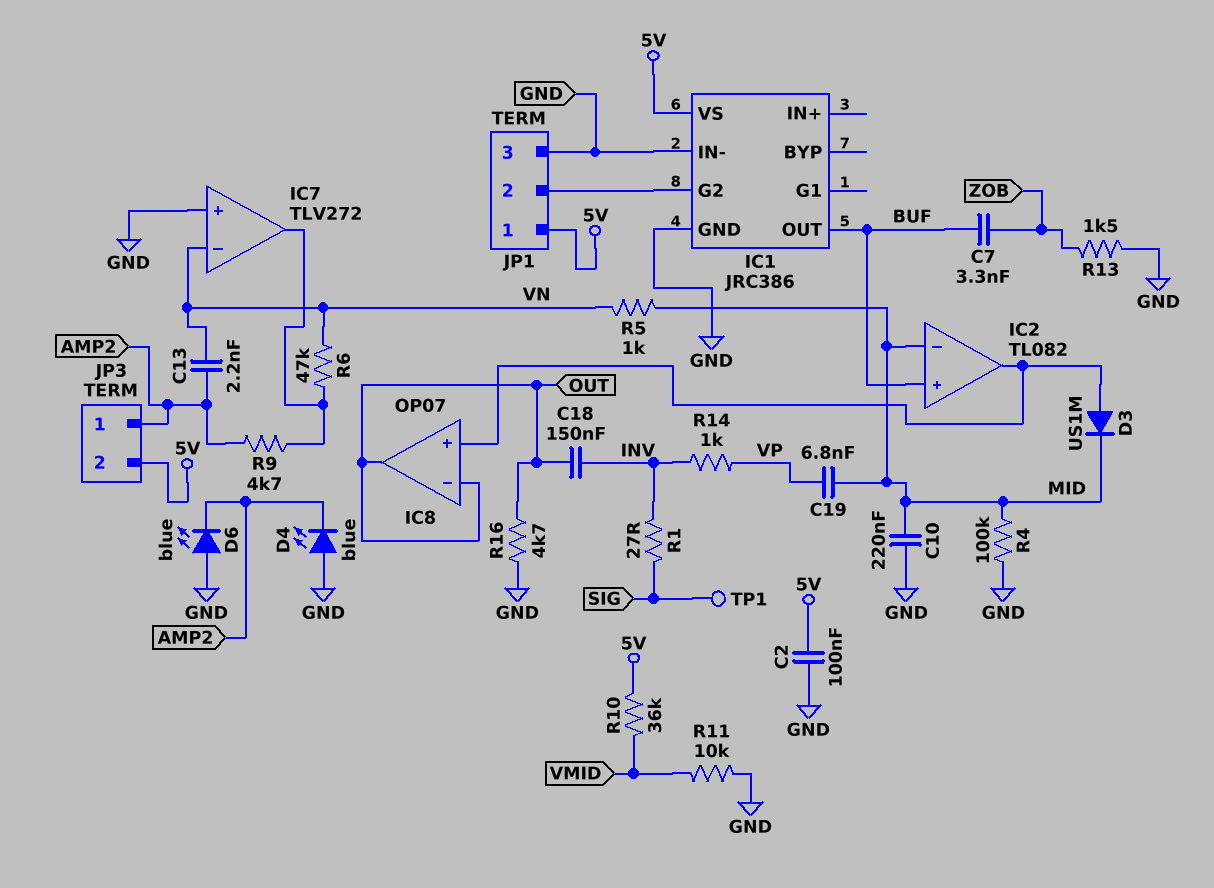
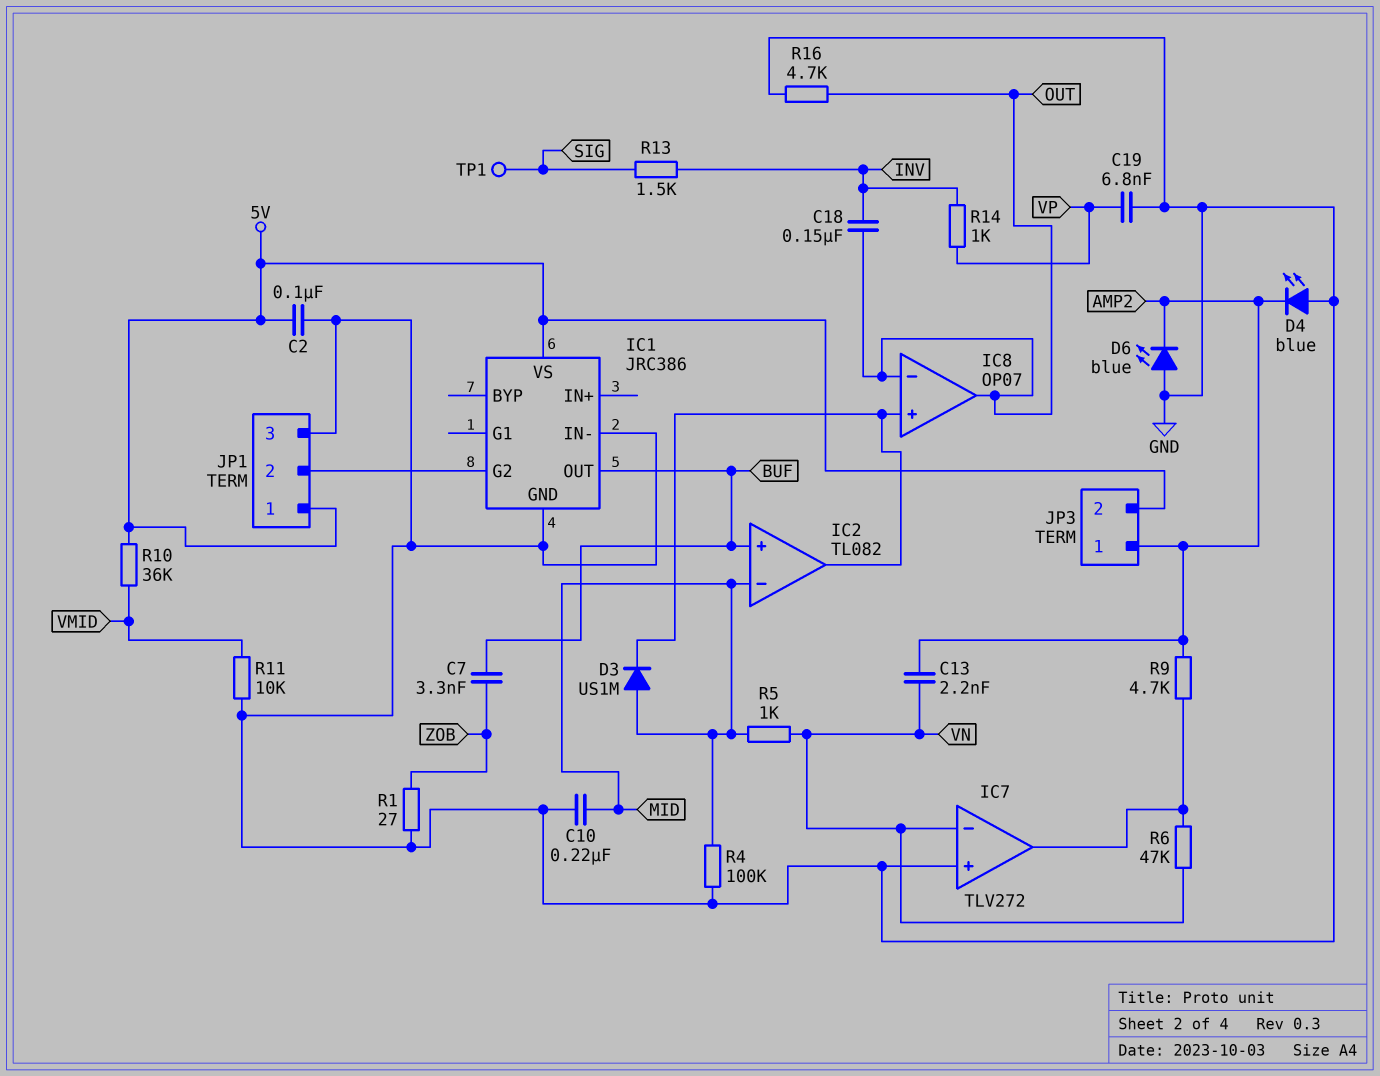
C19: 6.8nF (MID, VP) -> 6.8nF (GND, VP)
D3: diode US1M (A IC2/out, K MID) -> diode US1M (A MID, K IC2/out)
R1: 27 (INV, SIG) -> 27 (GND, ZOB)
R13: 1.5k (GND, ZOB) -> 1.5k (INV, SIG)

